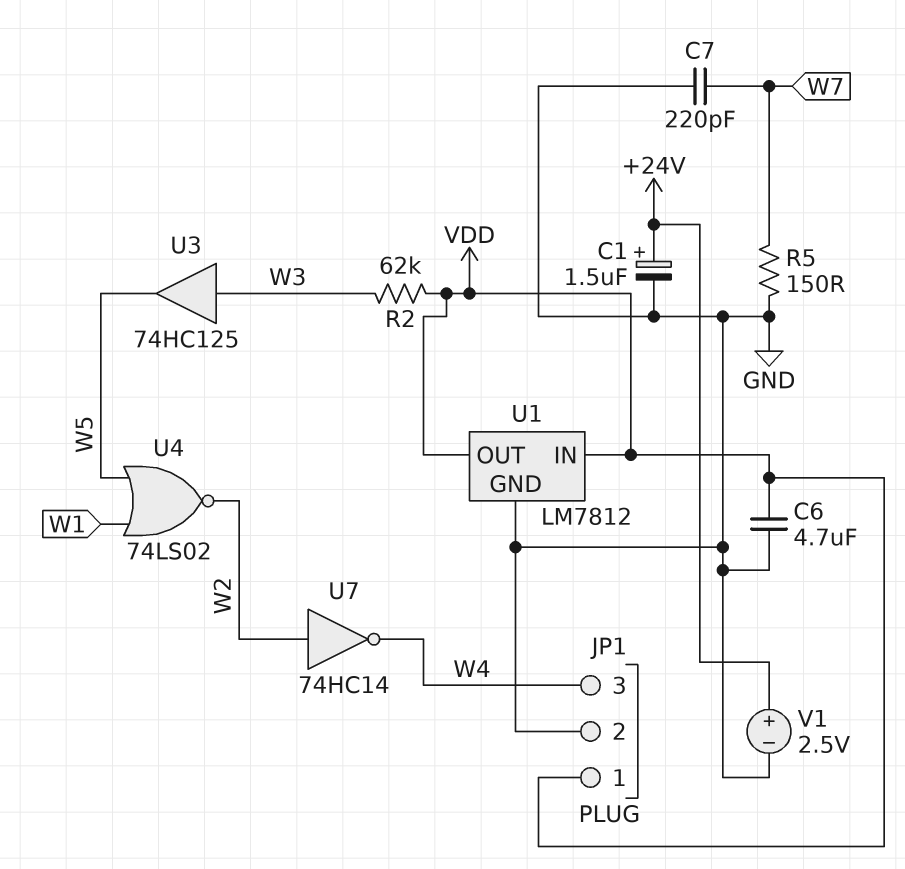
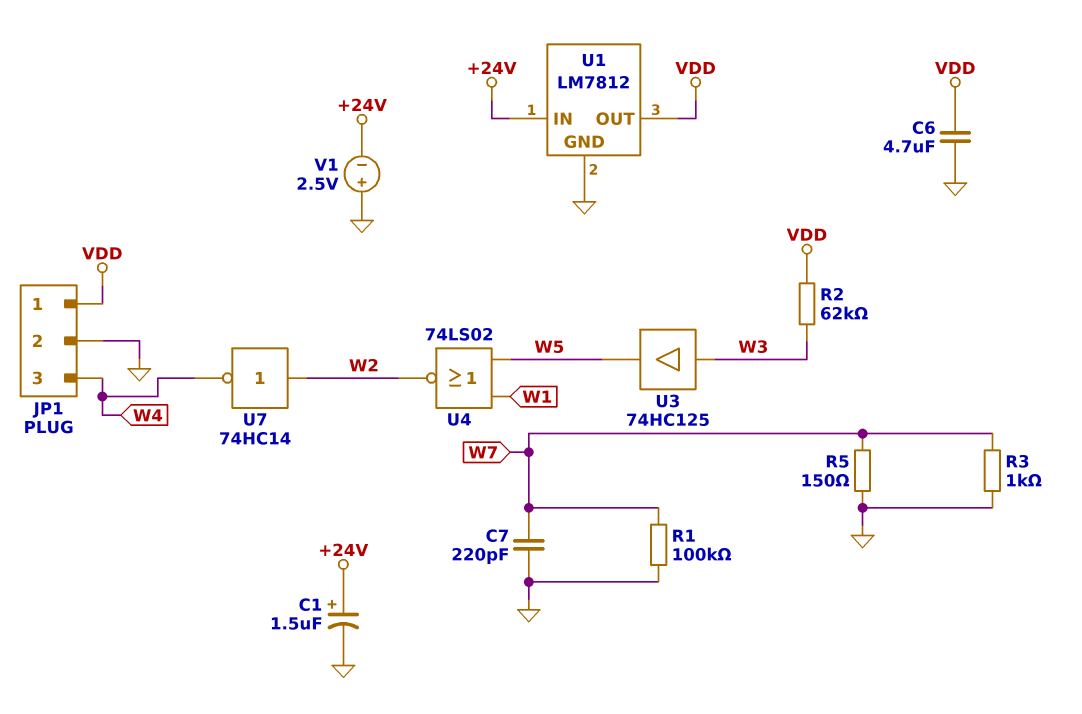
R1: none -> 100k (GND, W7)
R3: none -> 1k (GND, W7)
U1 pin IN: VDD -> +24V
V1: 2.5V (plus +24V, minus GND) -> 2.5V (plus GND, minus +24V)

